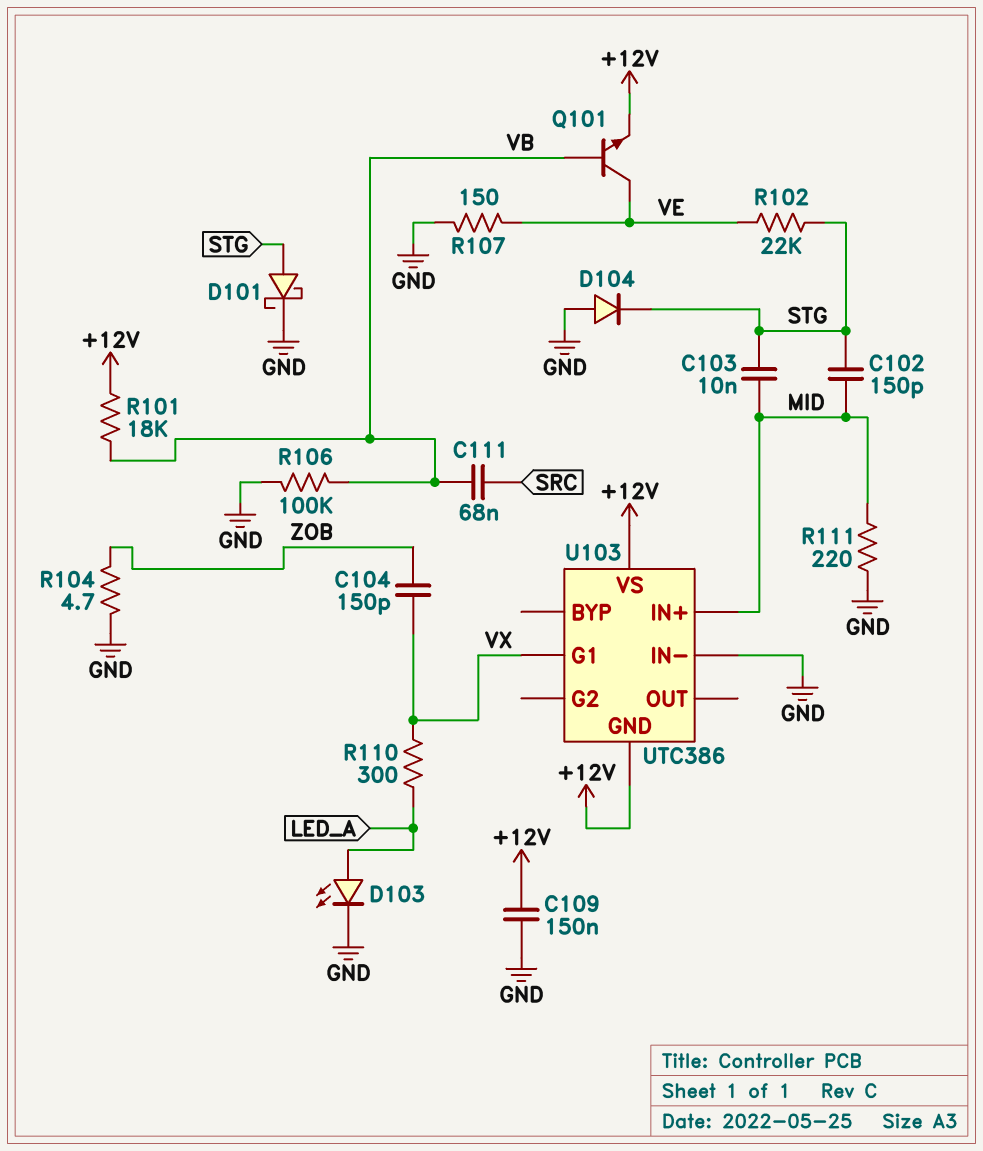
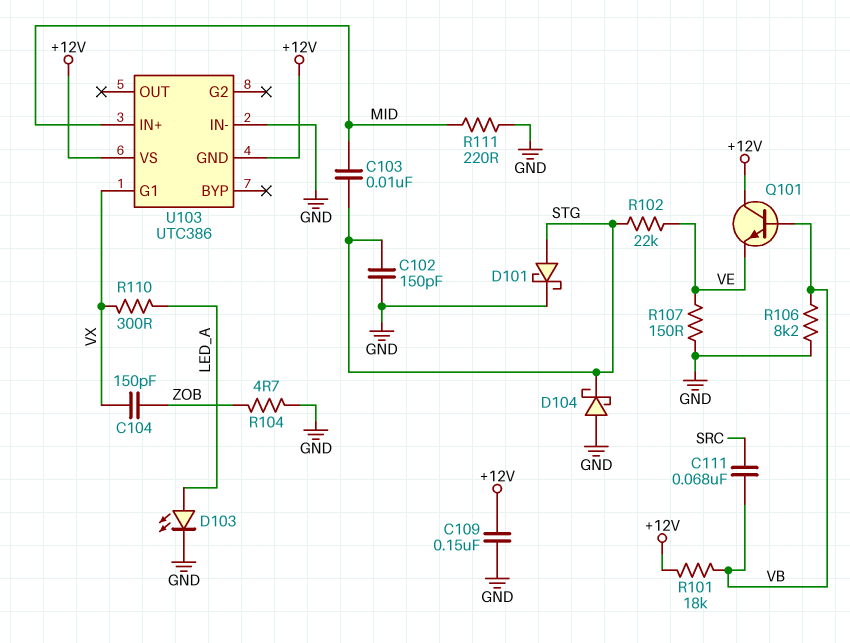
C102: 150pF (MID, STG) -> 150pF (GND, STG)
D104: diode (A GND, K STG) -> schottky (A GND, K STG)
Q101: NPN (B VB, C VE, E +12V) -> NPN (B VB, C +12V, E VE)
R106: 100k (GND, VB) -> 8.2k (GND, VB)

